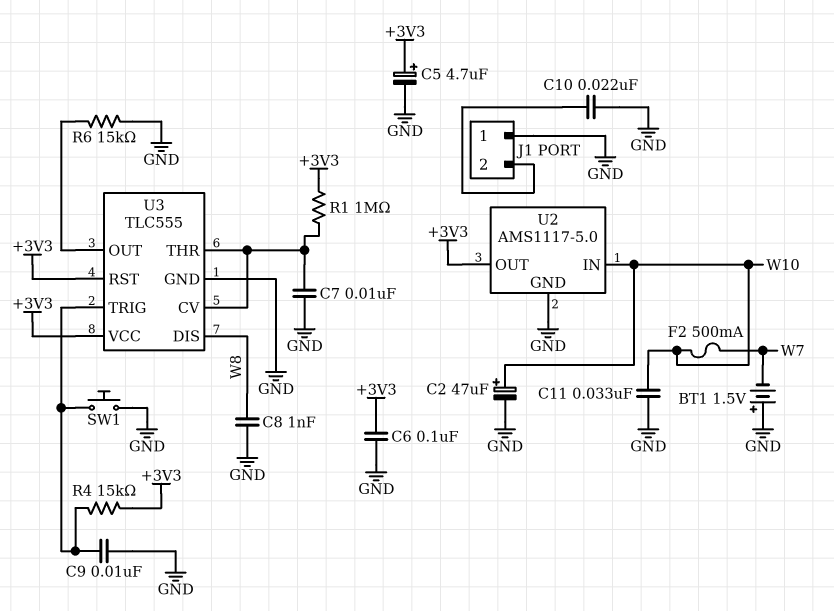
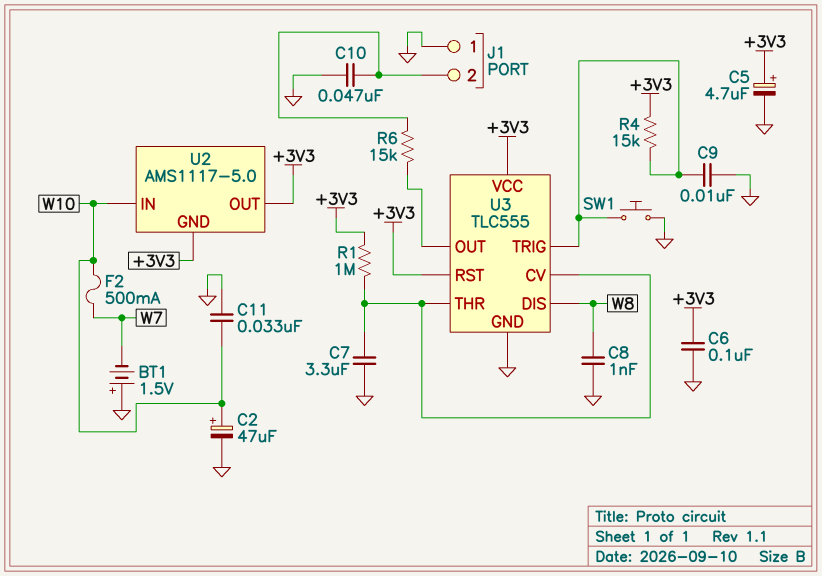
C7: 10nF (GND, U3/CV) -> 3.3uF (GND, U3/CV)
C10: 22nF (GND, J1/2) -> 47nF (GND, J1/2)
R6: 15k (GND, U3/OUT) -> 15k (J1/2, U3/OUT)
U2 pin GND: GND -> +3V3

